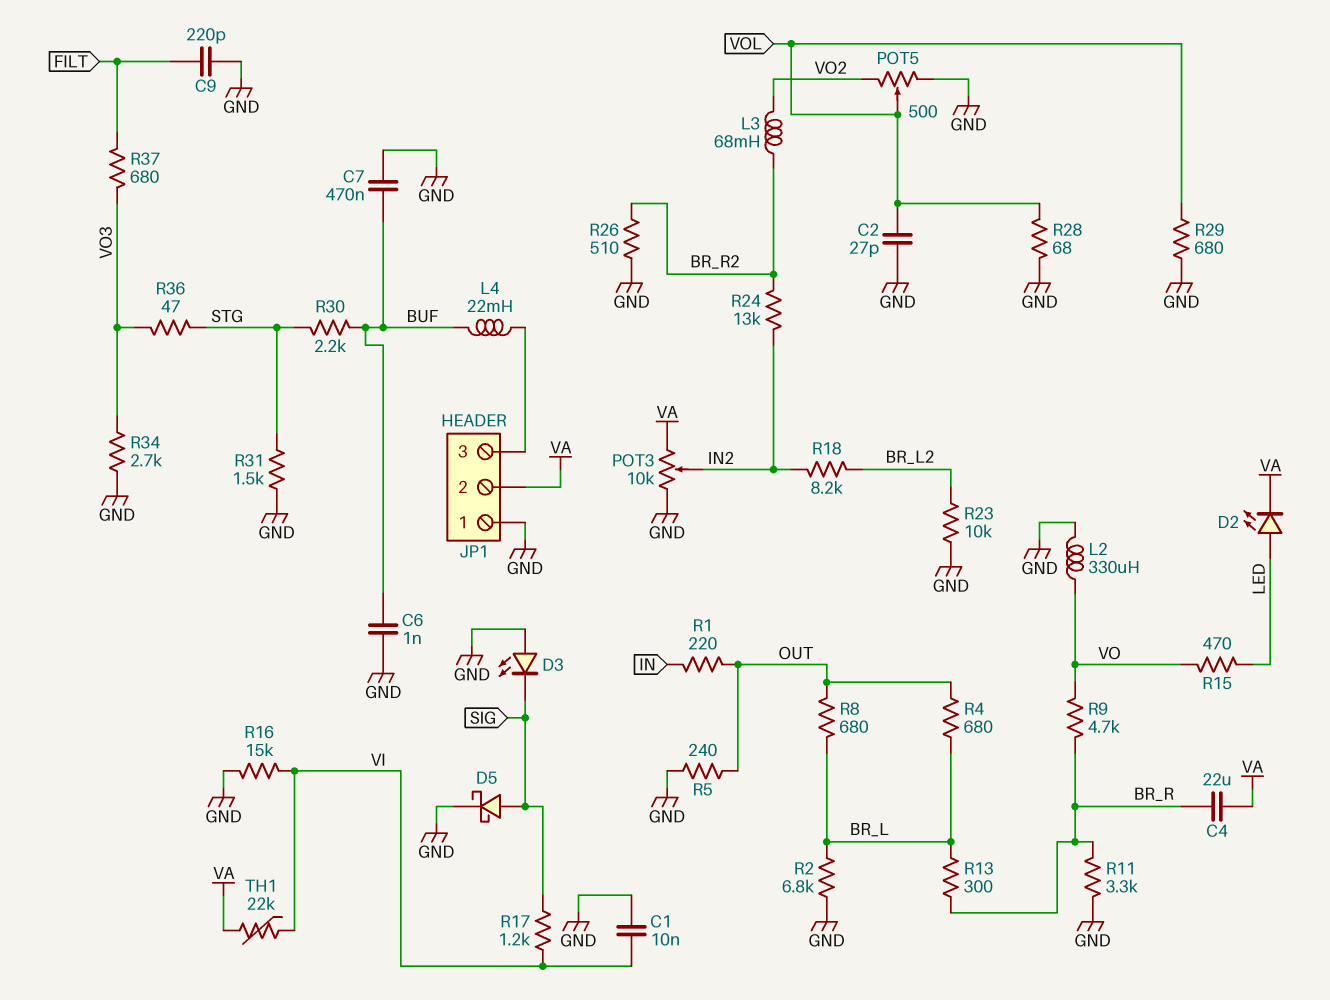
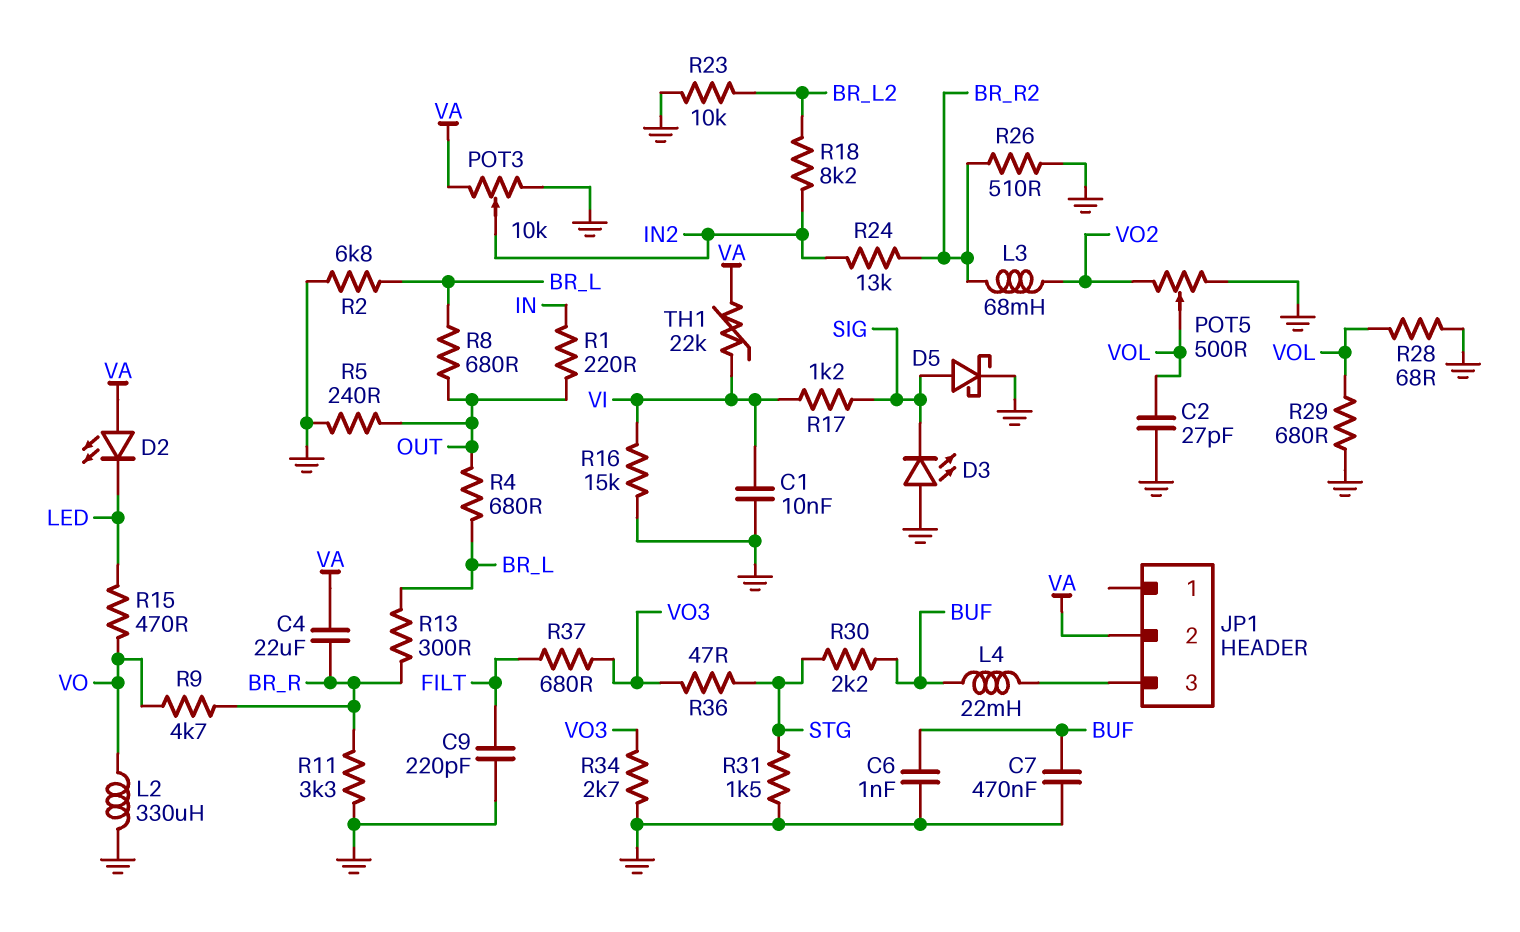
D2: LED (A LED, K VA) -> LED (A VA, K LED)
JP1 pin 1: GND -> none

